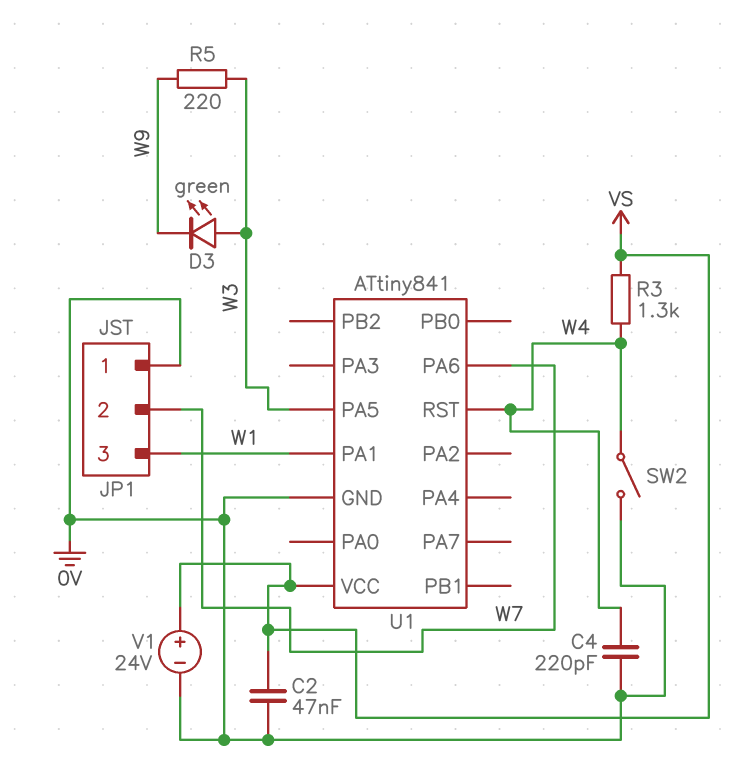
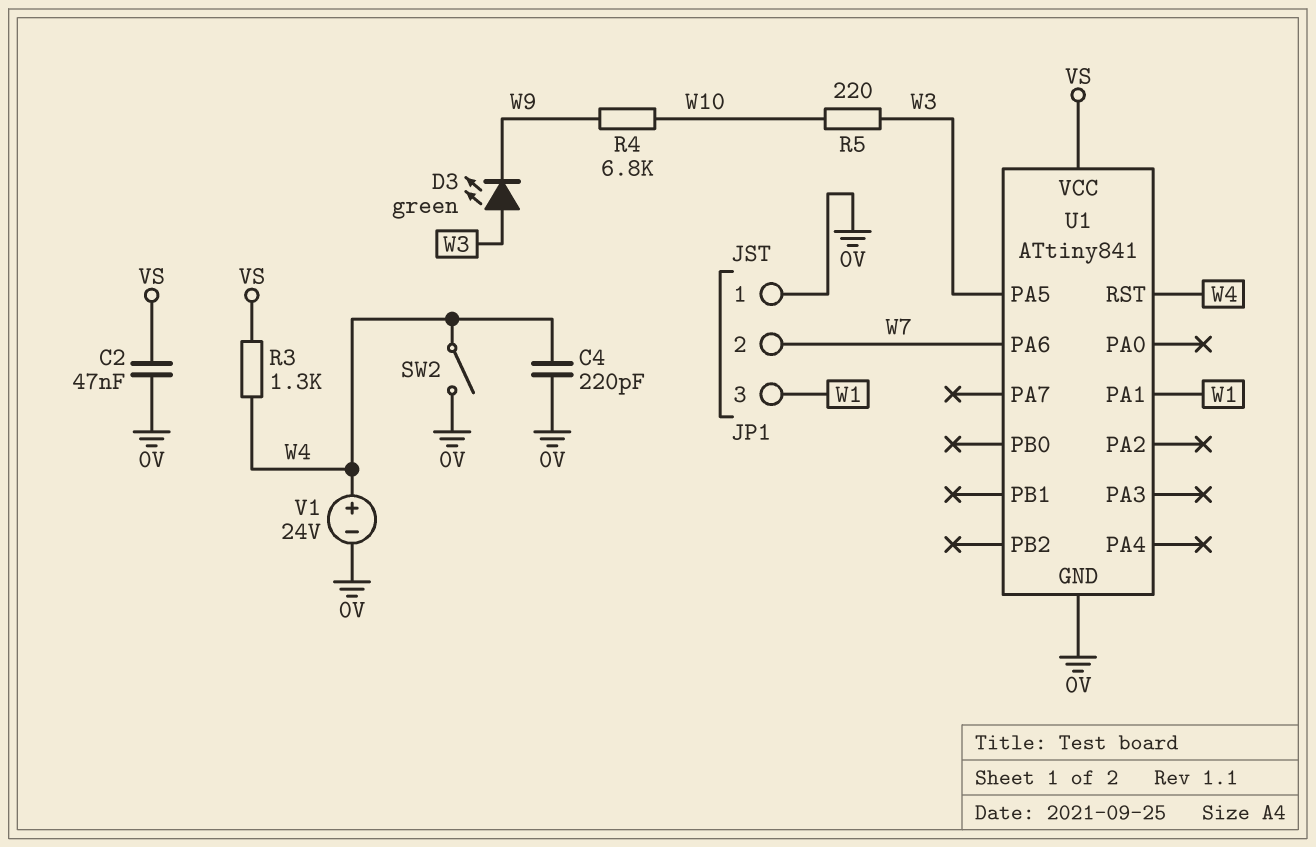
R4: none -> 6.8k (W9, W10)
R5: 220 (W3, W9) -> 220 (W3, W10)
V1: 24V (plus VS, minus 0V) -> 24V (plus W4, minus 0V)

